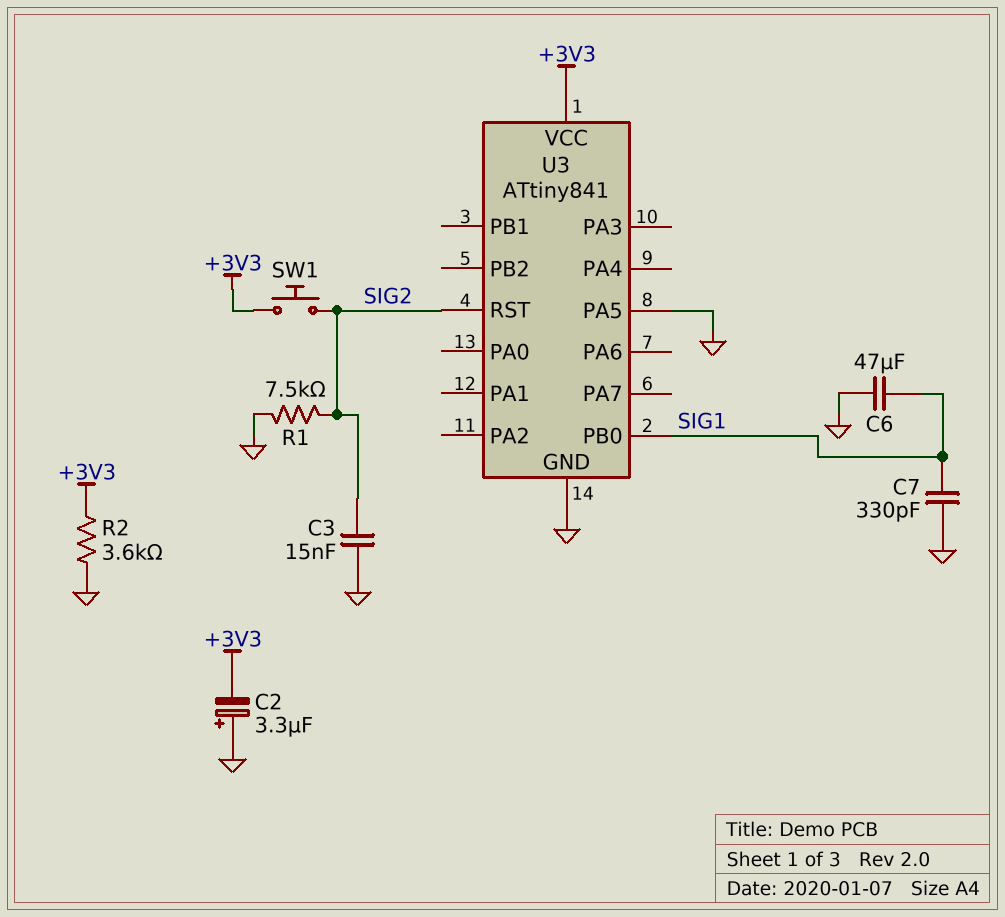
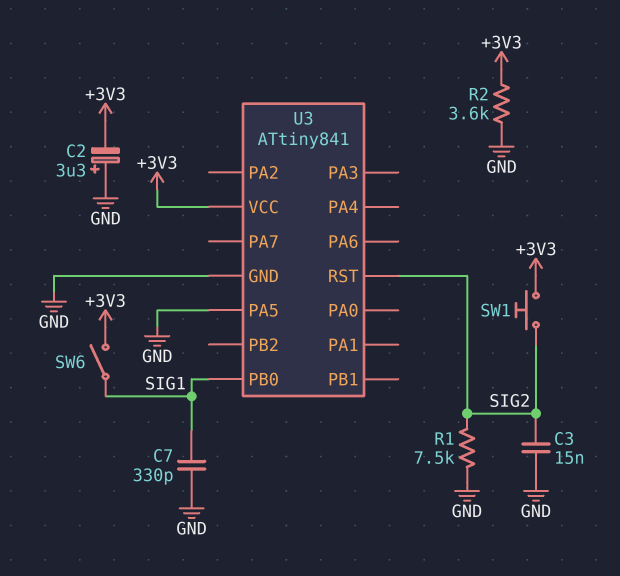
C6: 47uF (GND, SIG1) -> none
SW6: none -> switch (+3V3, SIG1)

